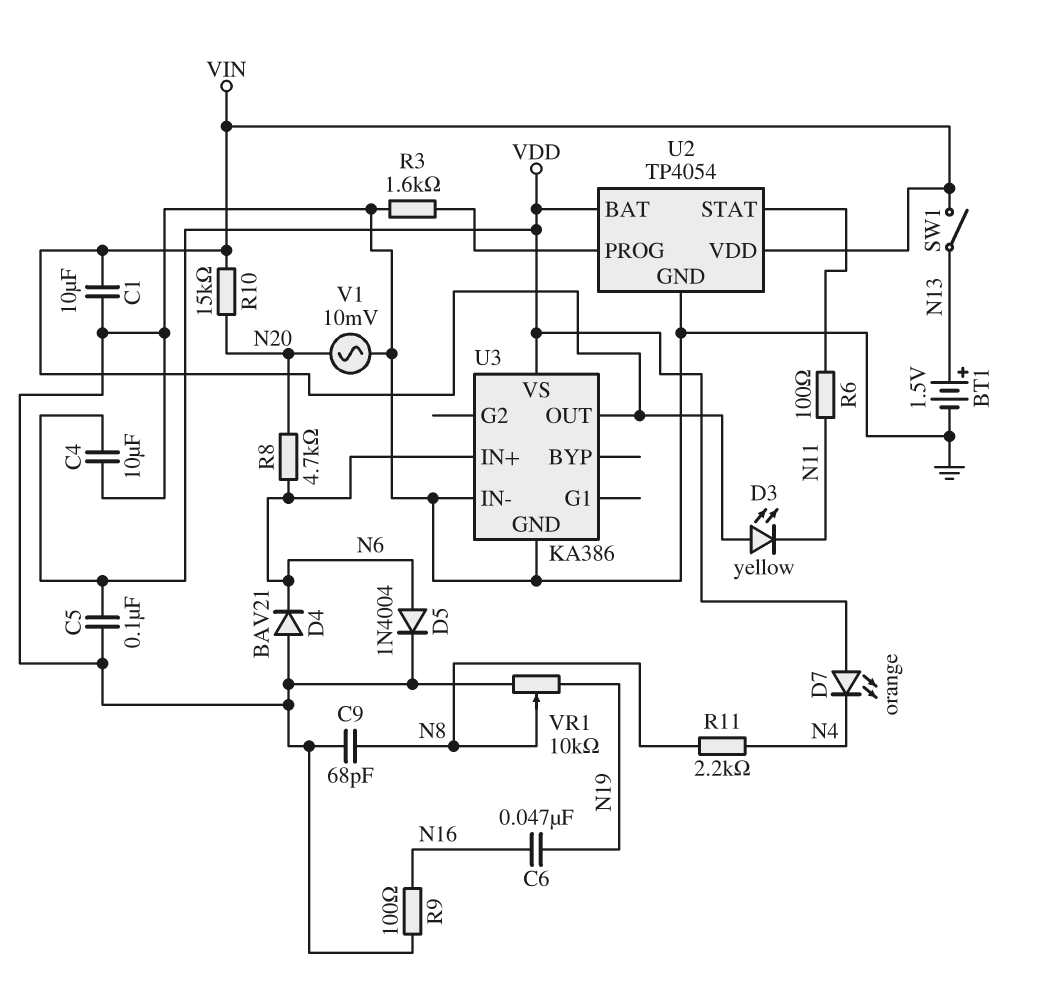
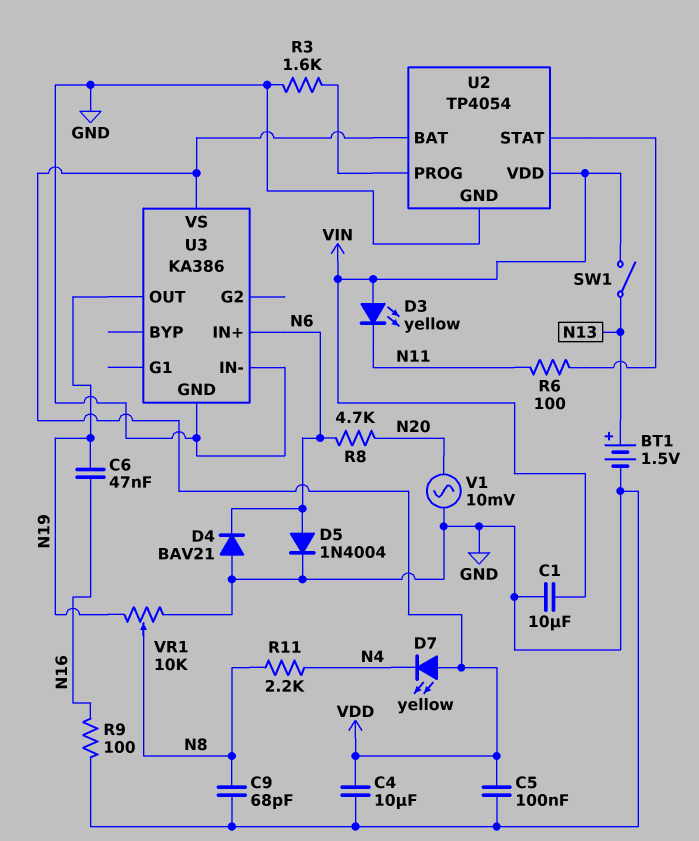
D7: LED orange (A VDD, K N4) -> LED yellow (A VDD, K N4)
R10: 15k (N20, VIN) -> none
U3 pin OUT: VIN -> N19

